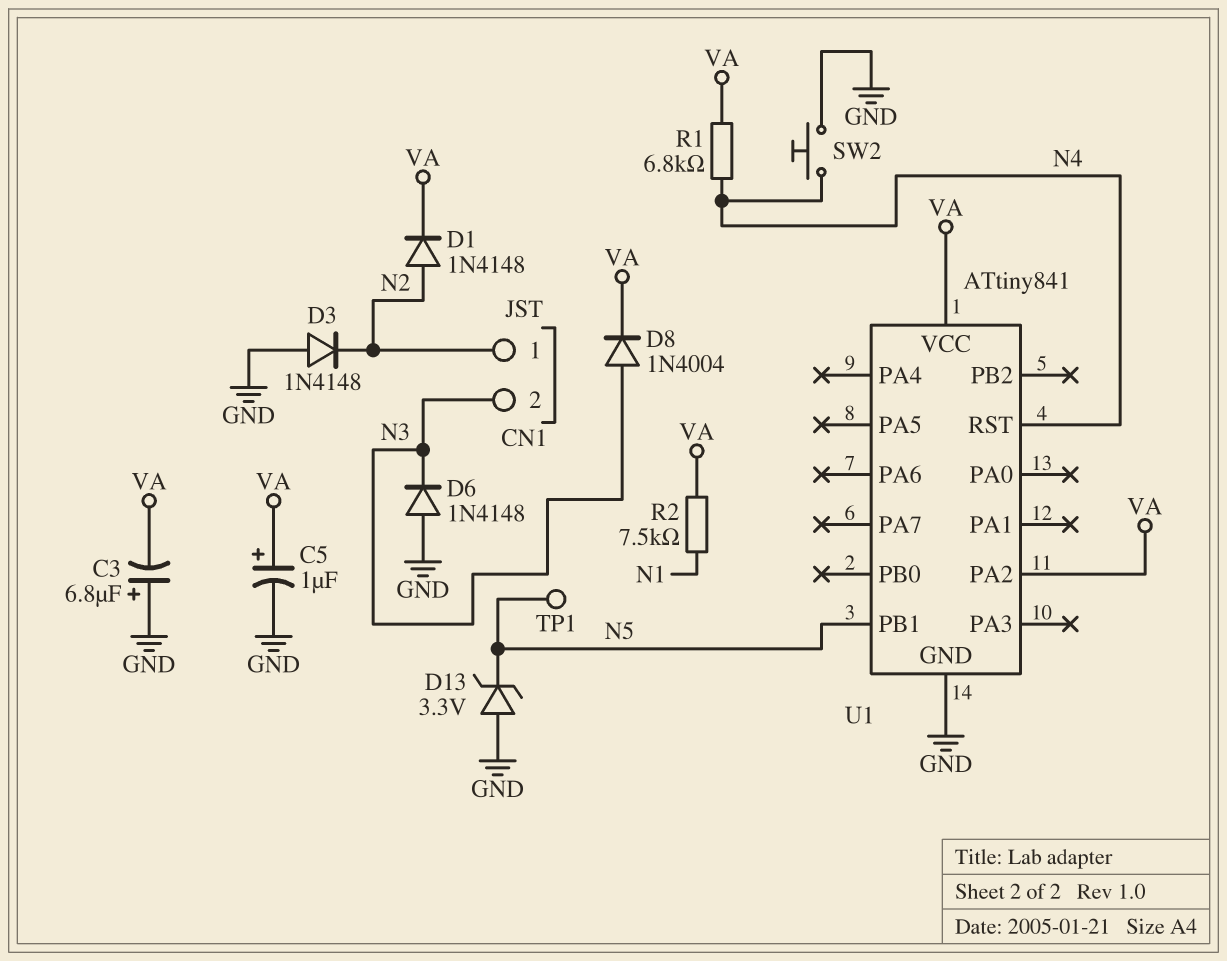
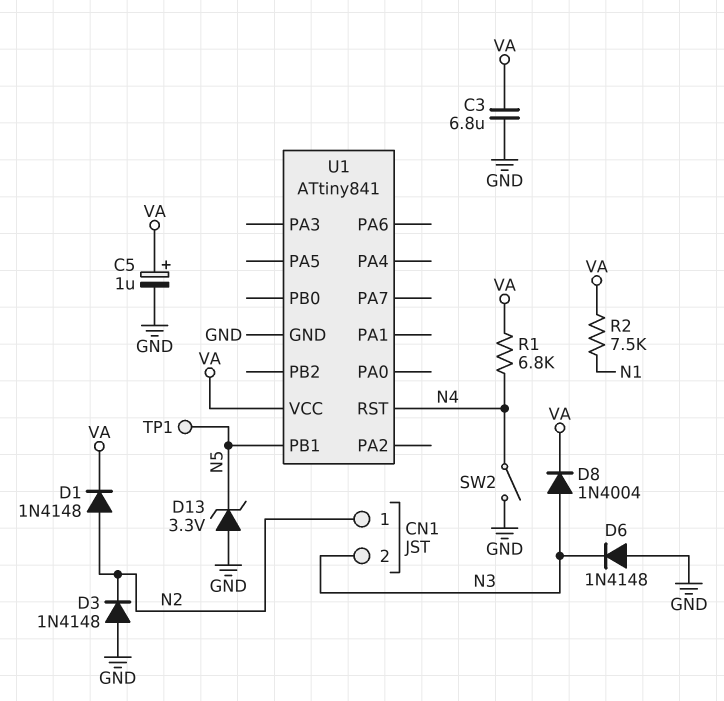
C3: 6.8uF (plus GND, minus VA) -> 6.8uF (GND, VA)
SW2: button (GND, N4) -> switch (GND, N4)
U1 pin PA2: VA -> none

